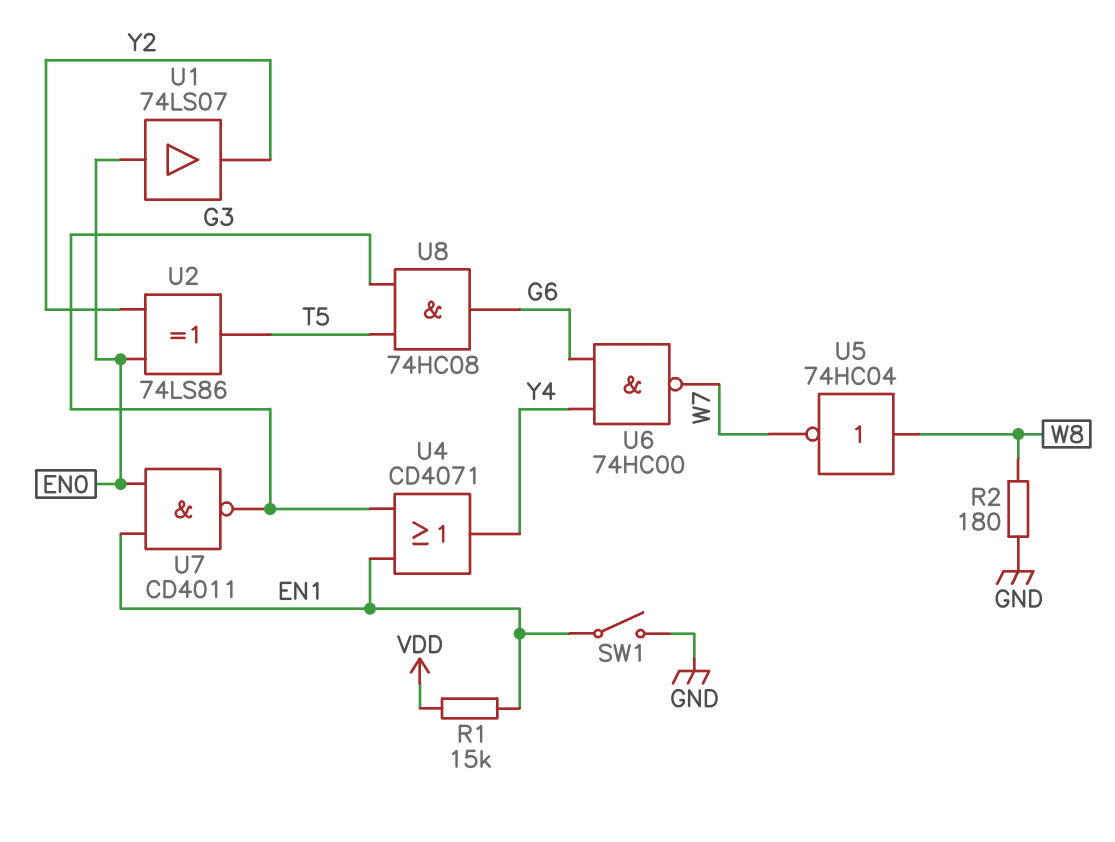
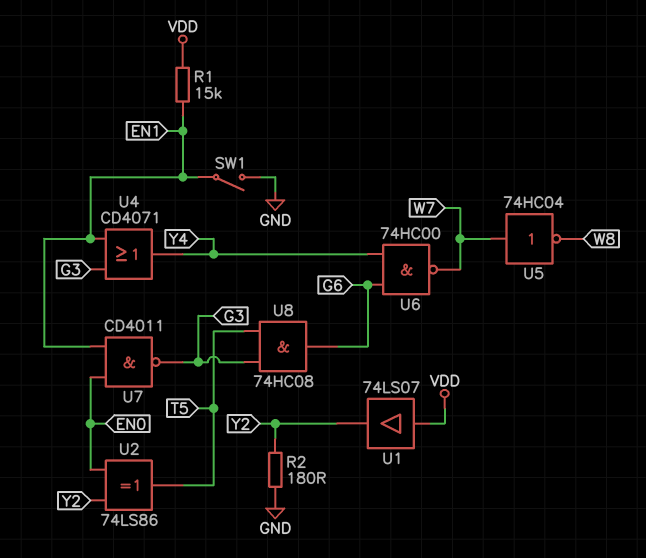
R2: 180 (GND, W8) -> 180 (GND, Y2)
U1: buffer 74LS07 (in EN0, out Y2) -> buffer 74LS07 (in VDD, out Y2)
U5: NOT 74HC04 (in W8, out W7) -> NOT 74HC04 (in W7, out W8)

